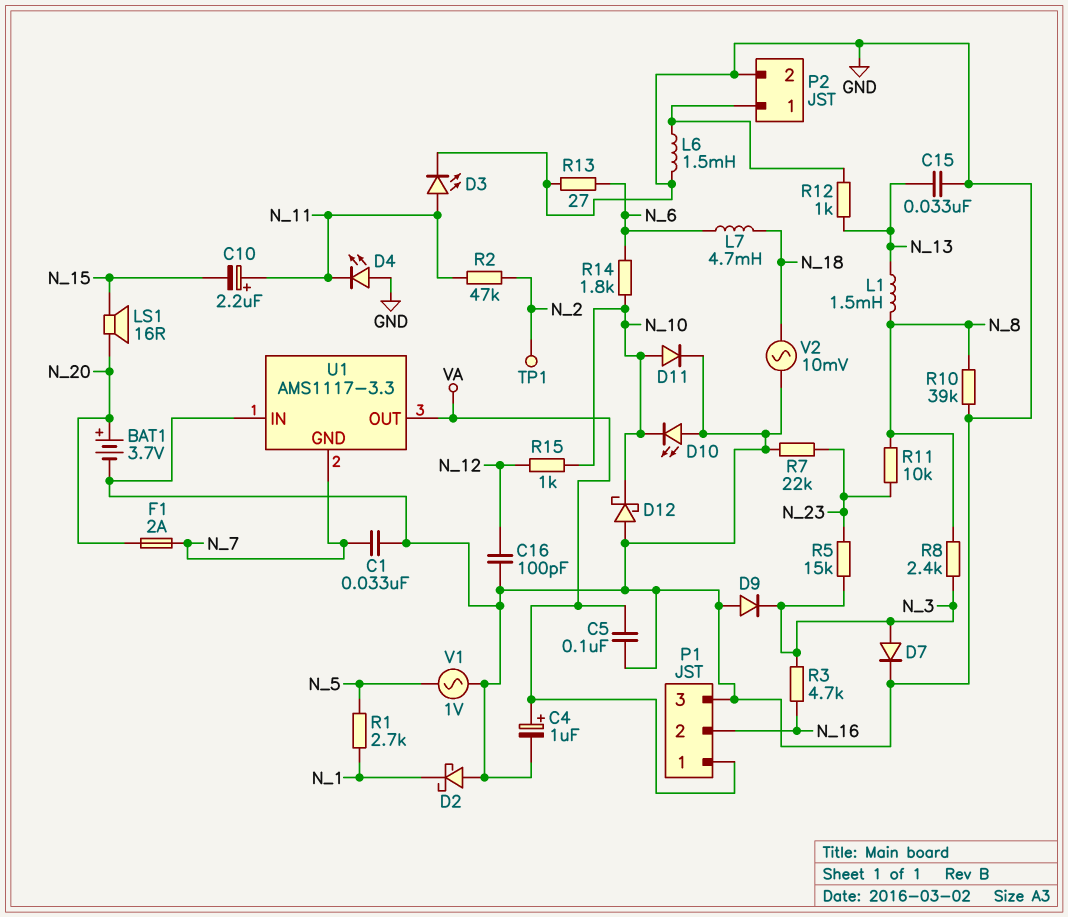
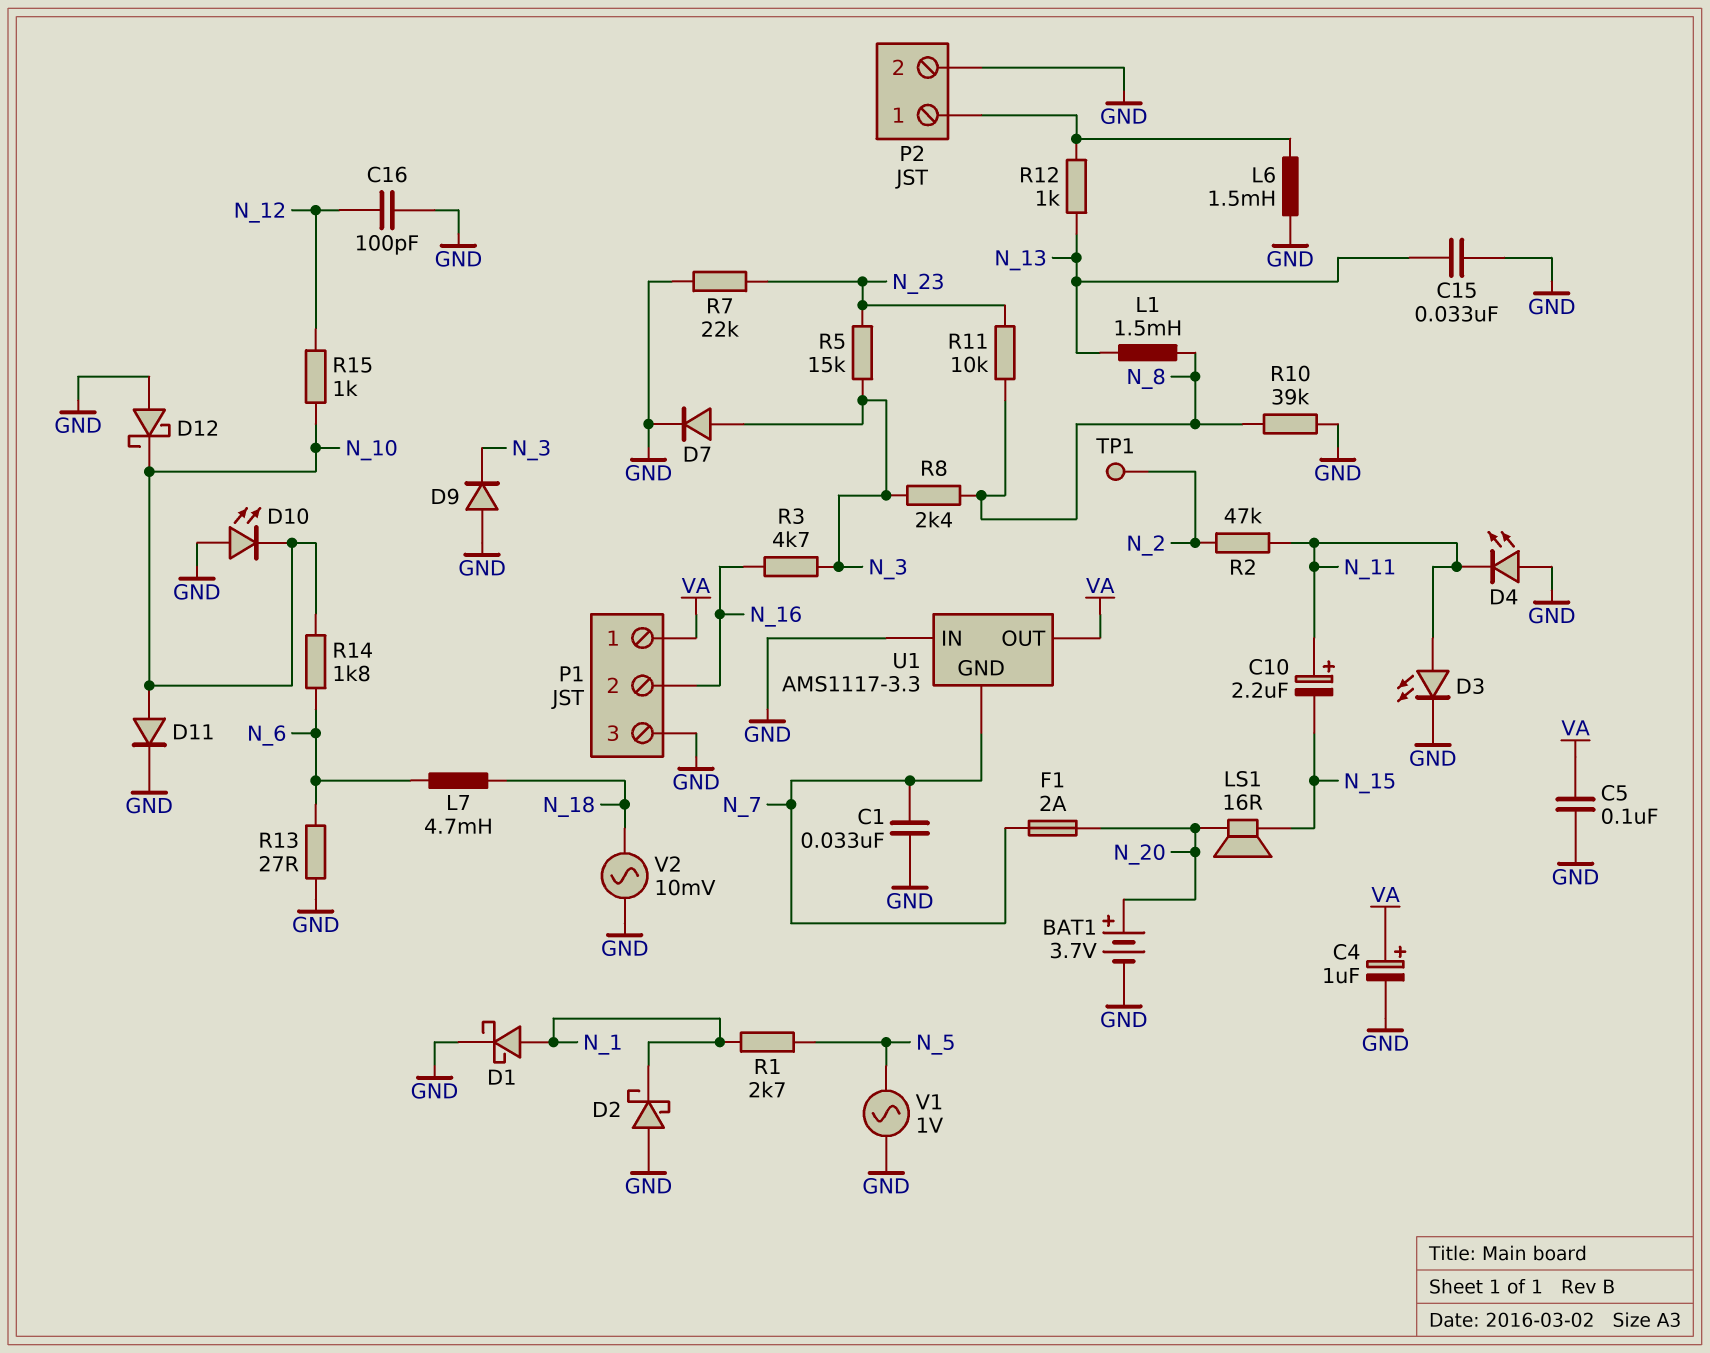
D1: none -> schottky (A N_1, K GND)

